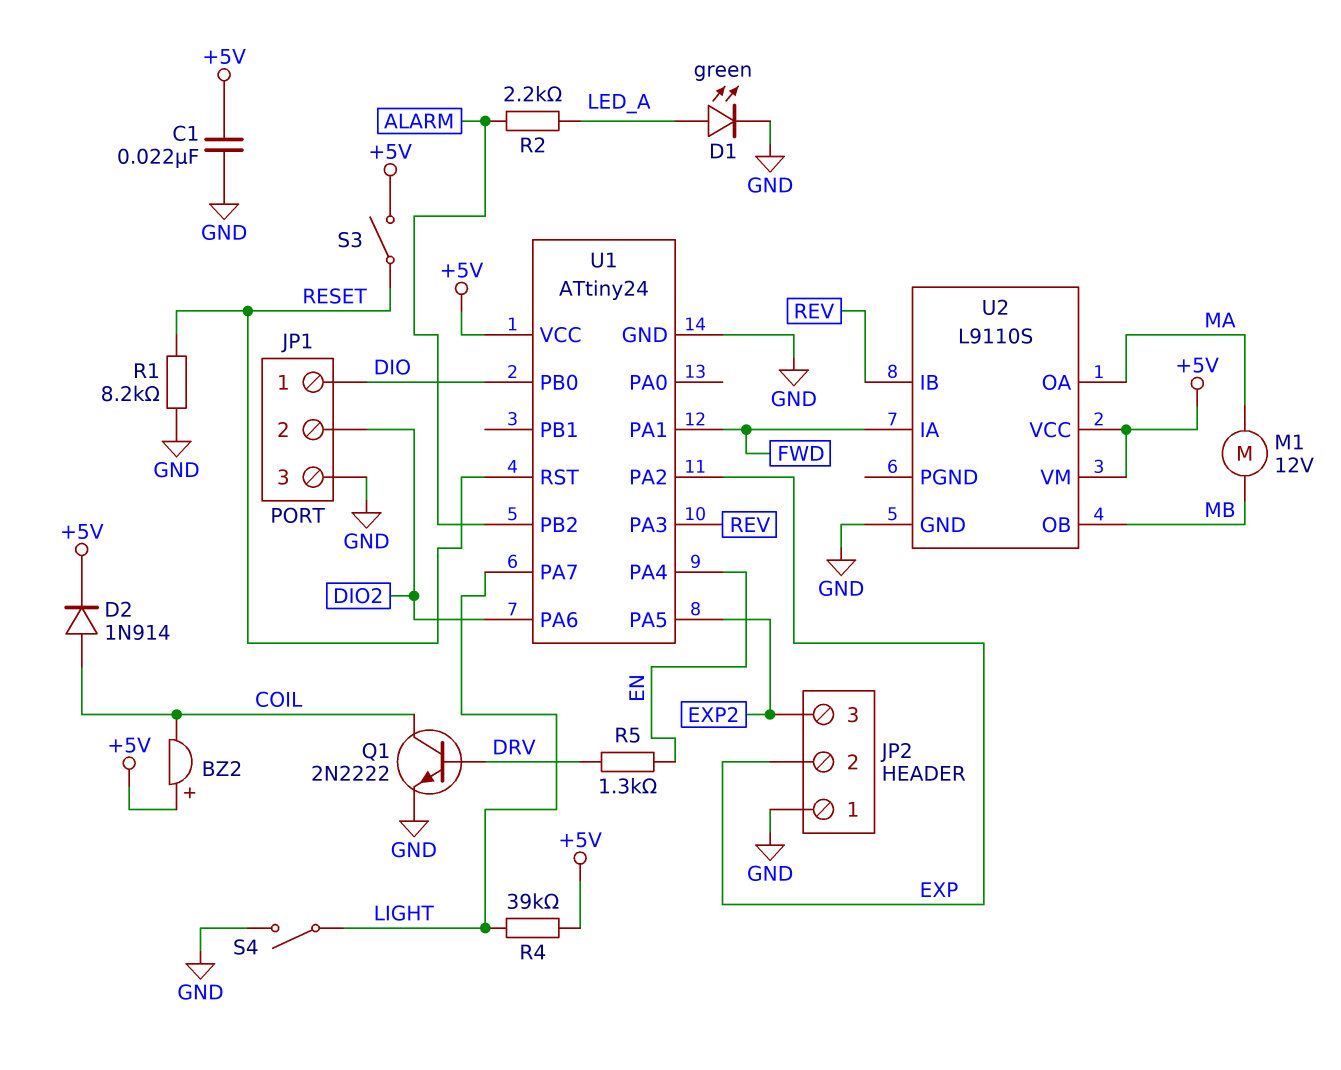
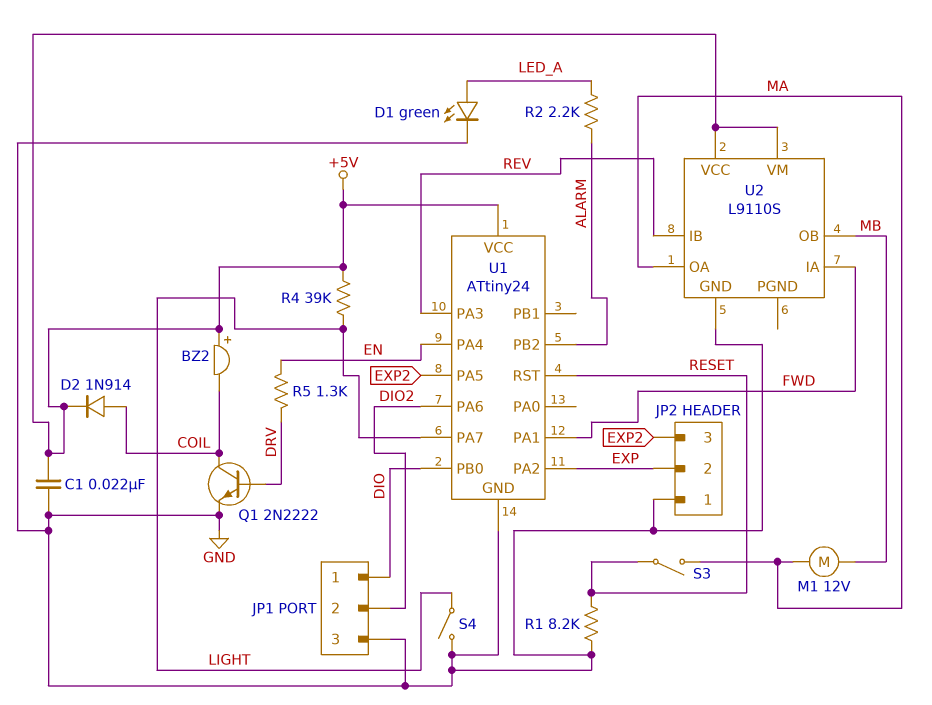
S3: switch (+5V, RESET) -> switch (MA, RESET)

